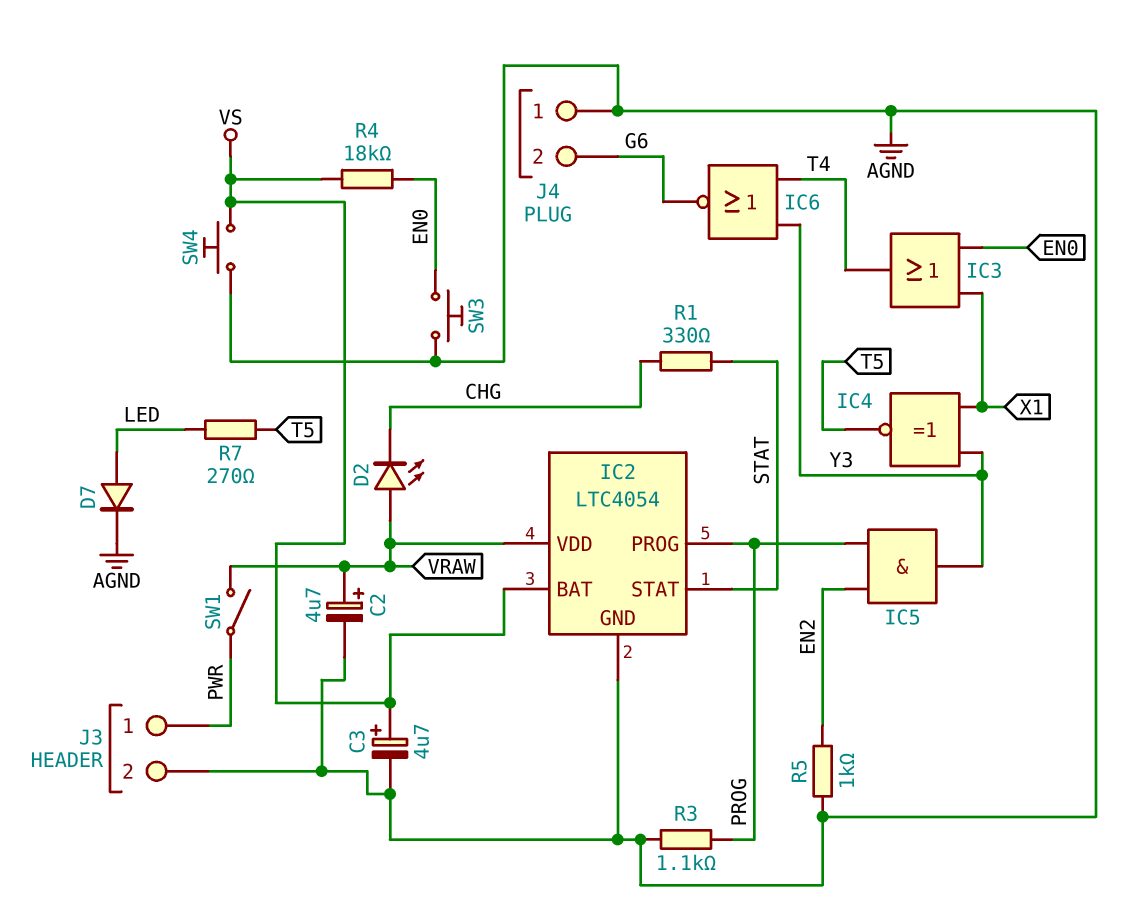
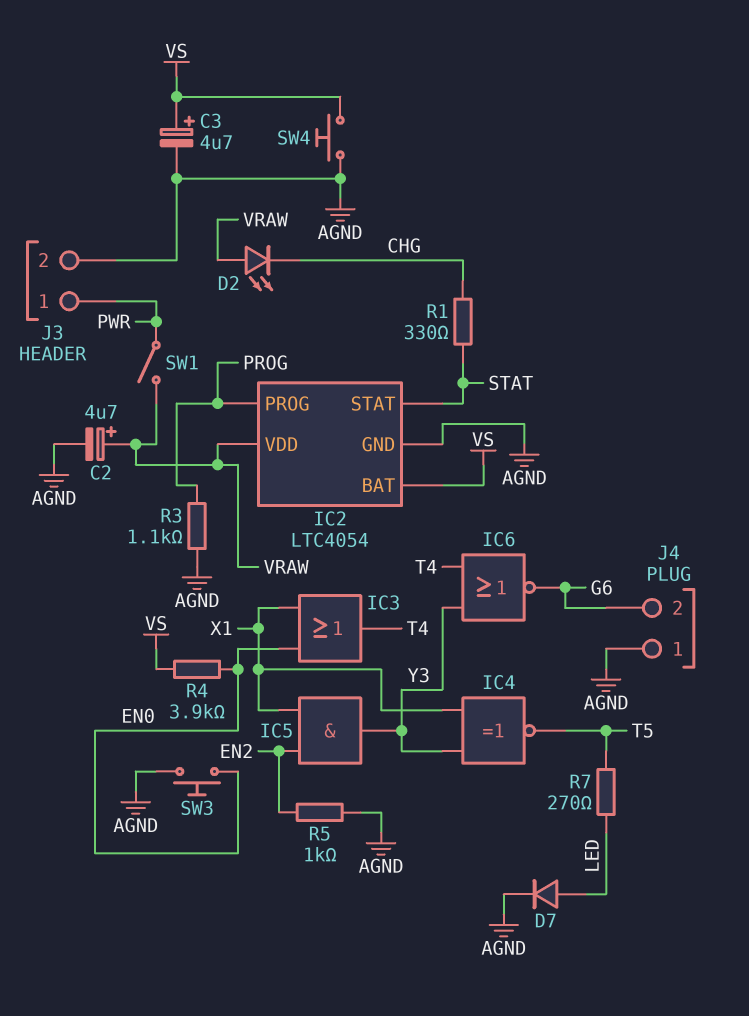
IC5: AND (in EN2, in PROG, out Y3) -> AND (in EN2, in X1, out Y3)
R4: 18k (EN0, VS) -> 3.9k (EN0, VS)

